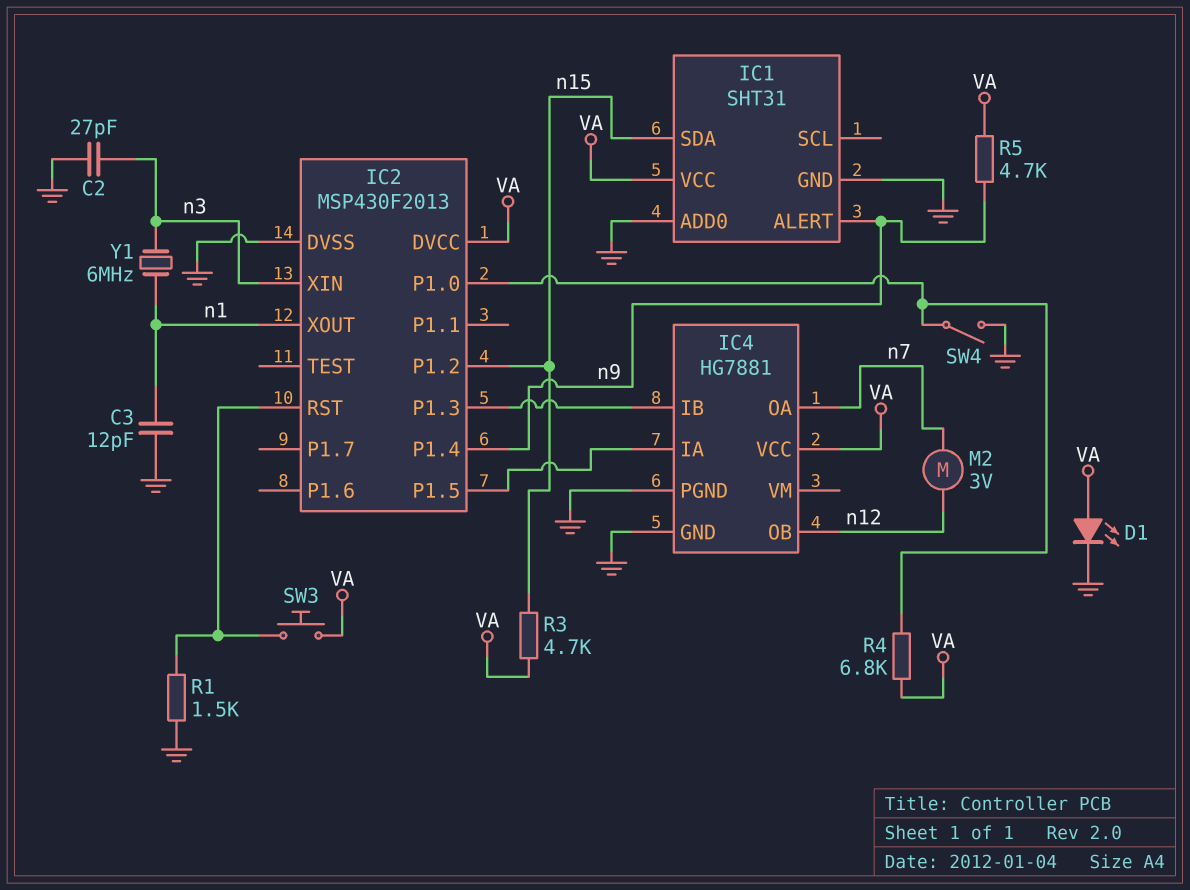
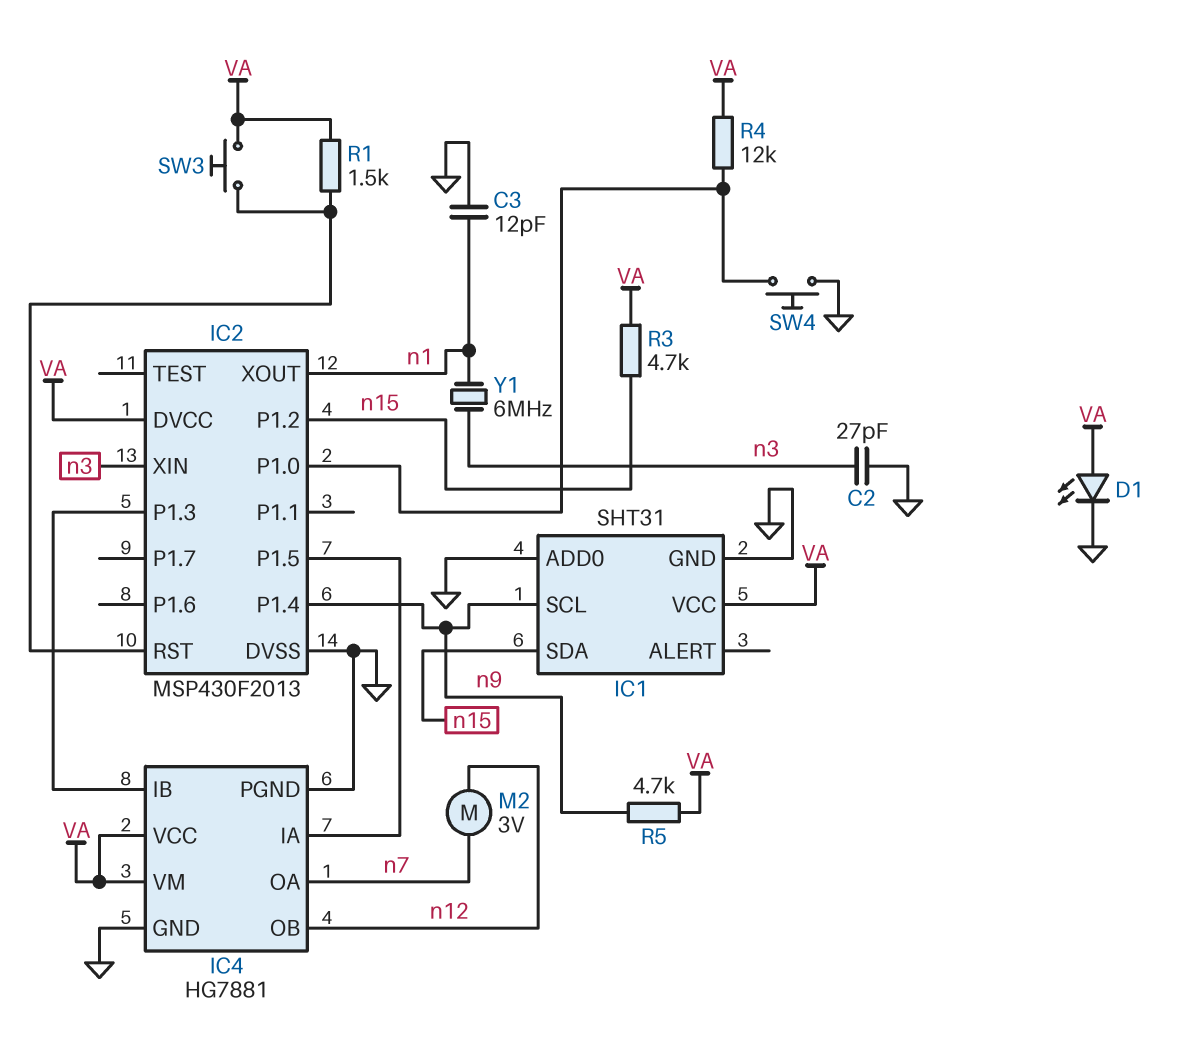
IC1 pin ALERT: n9 -> none
IC1 pin SCL: none -> n9
IC4 pin VM: none -> VA
R1: 1.5k (GND, IC2/RST) -> 1.5k (IC2/RST, VA)
R4: 6.8k (IC2/P1.0, VA) -> 12k (IC2/P1.0, VA)
SW4: switch (GND, IC2/P1.0) -> button (GND, IC2/P1.0)

